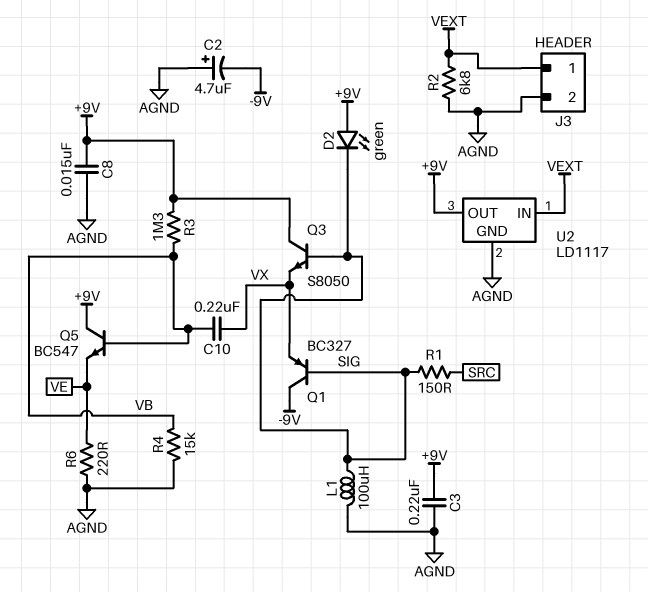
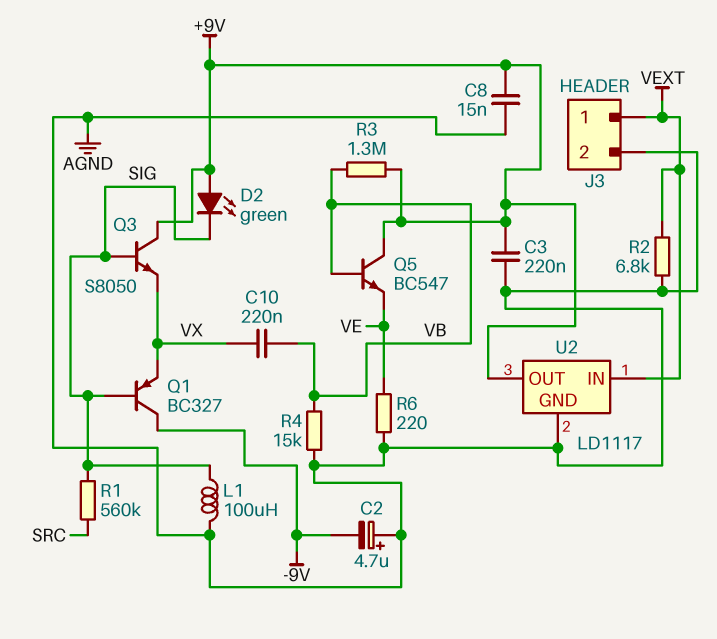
R1: 150 (SIG, SRC) -> 560k (SIG, SRC)

